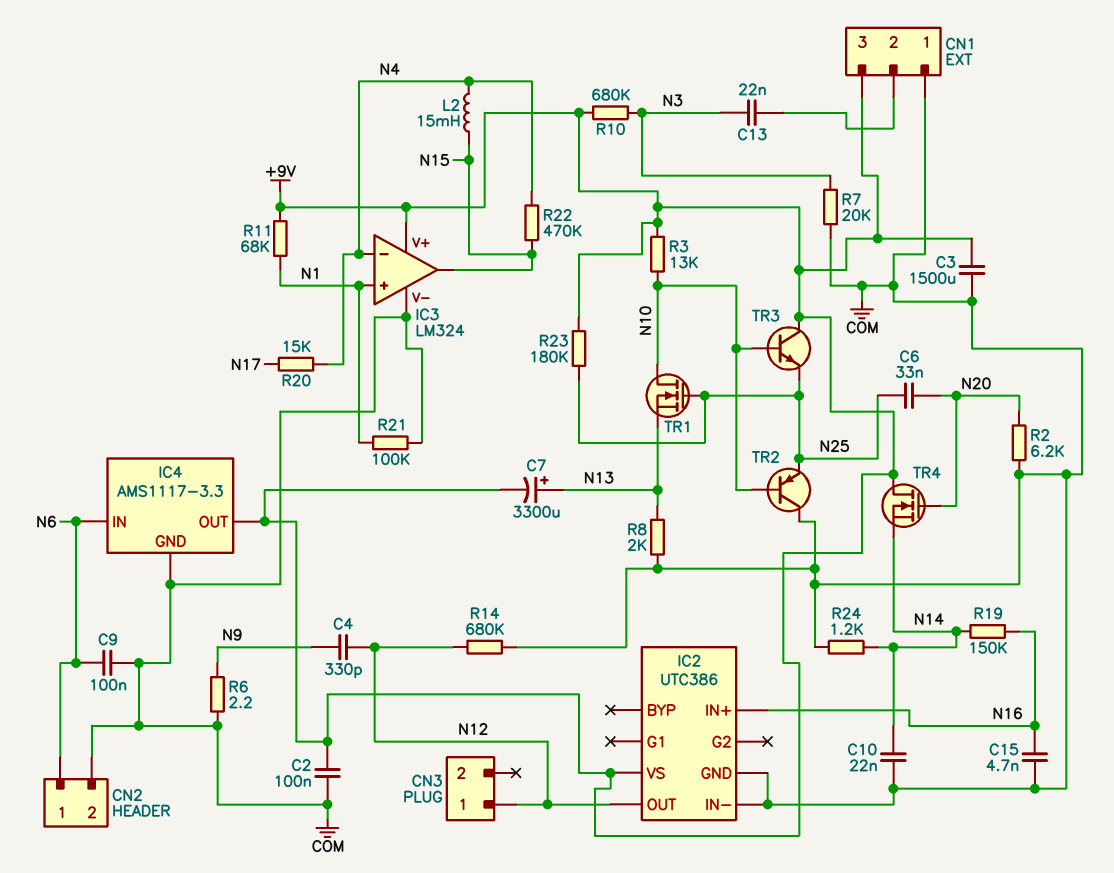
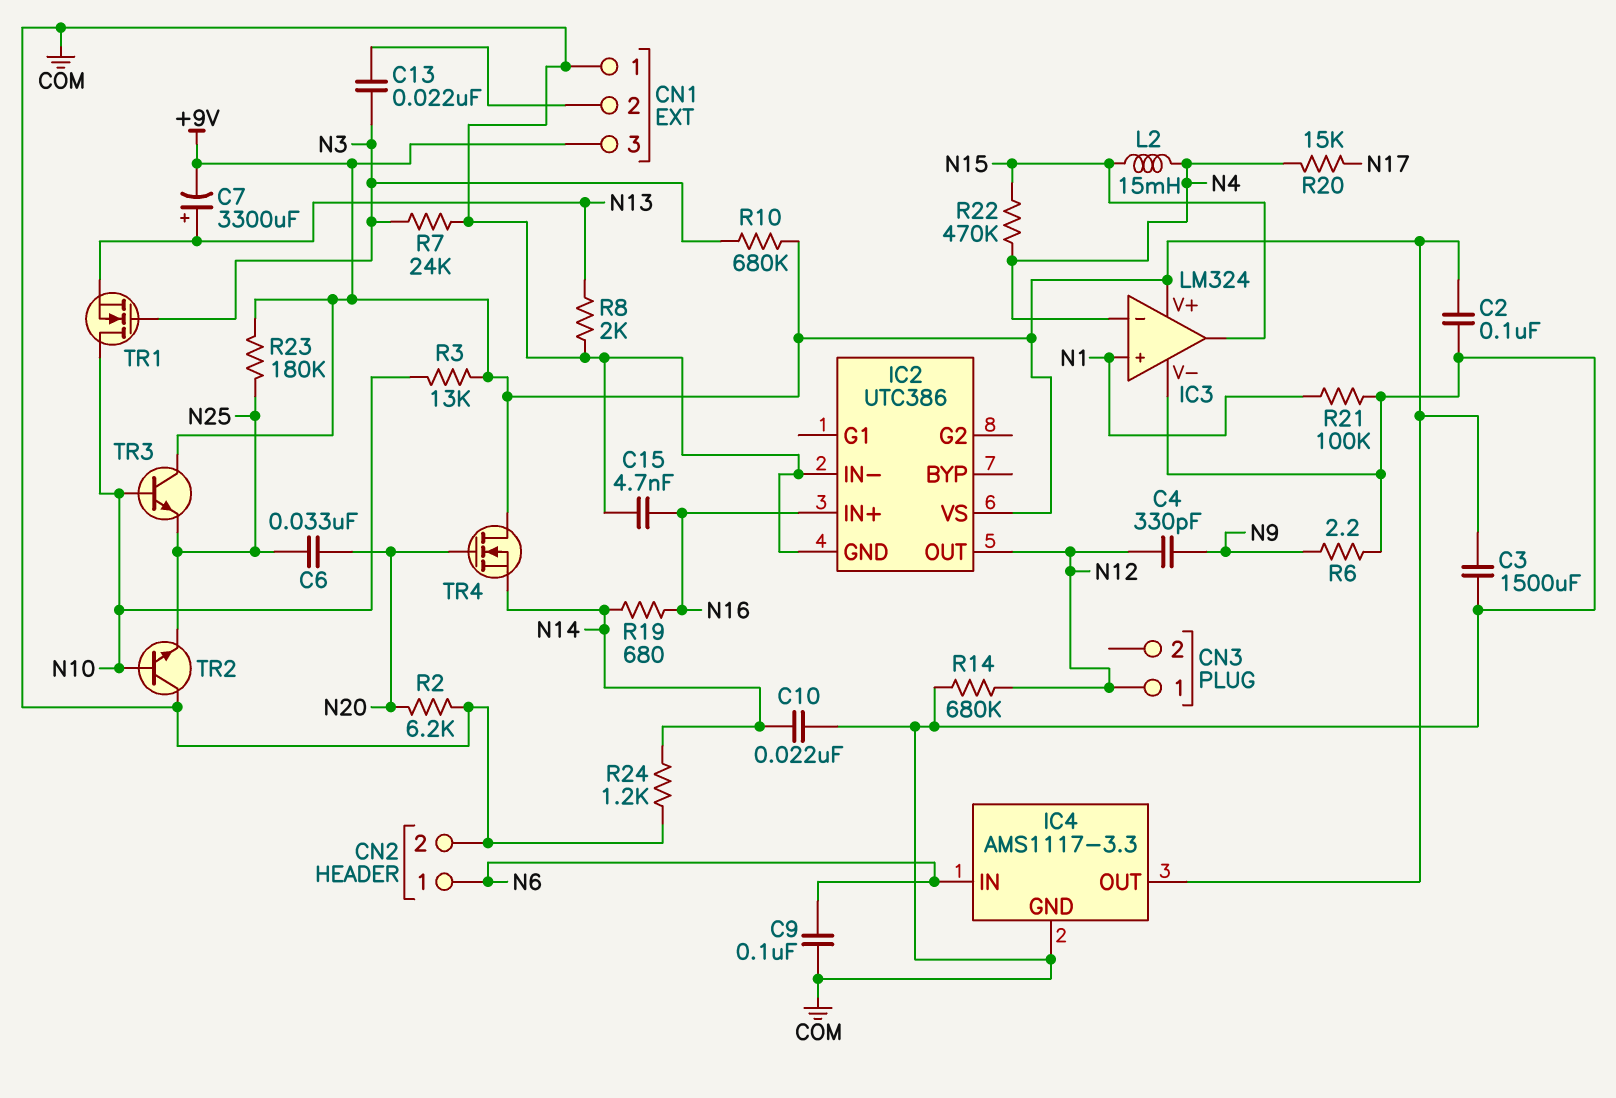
R7: 20k (COM, N3) -> 24k (COM, N3)
R11: 68k (+9V, N1) -> none
R19: 150k (N14, N16) -> 680 (N14, N16)
TR1: NMOS (G N25, D N10, S N13) -> NMOS (G N3, D N10, S N13)
TR2: PNP (B N10, C COM, E N25) -> NPN (B N10, C COM, E N25)

